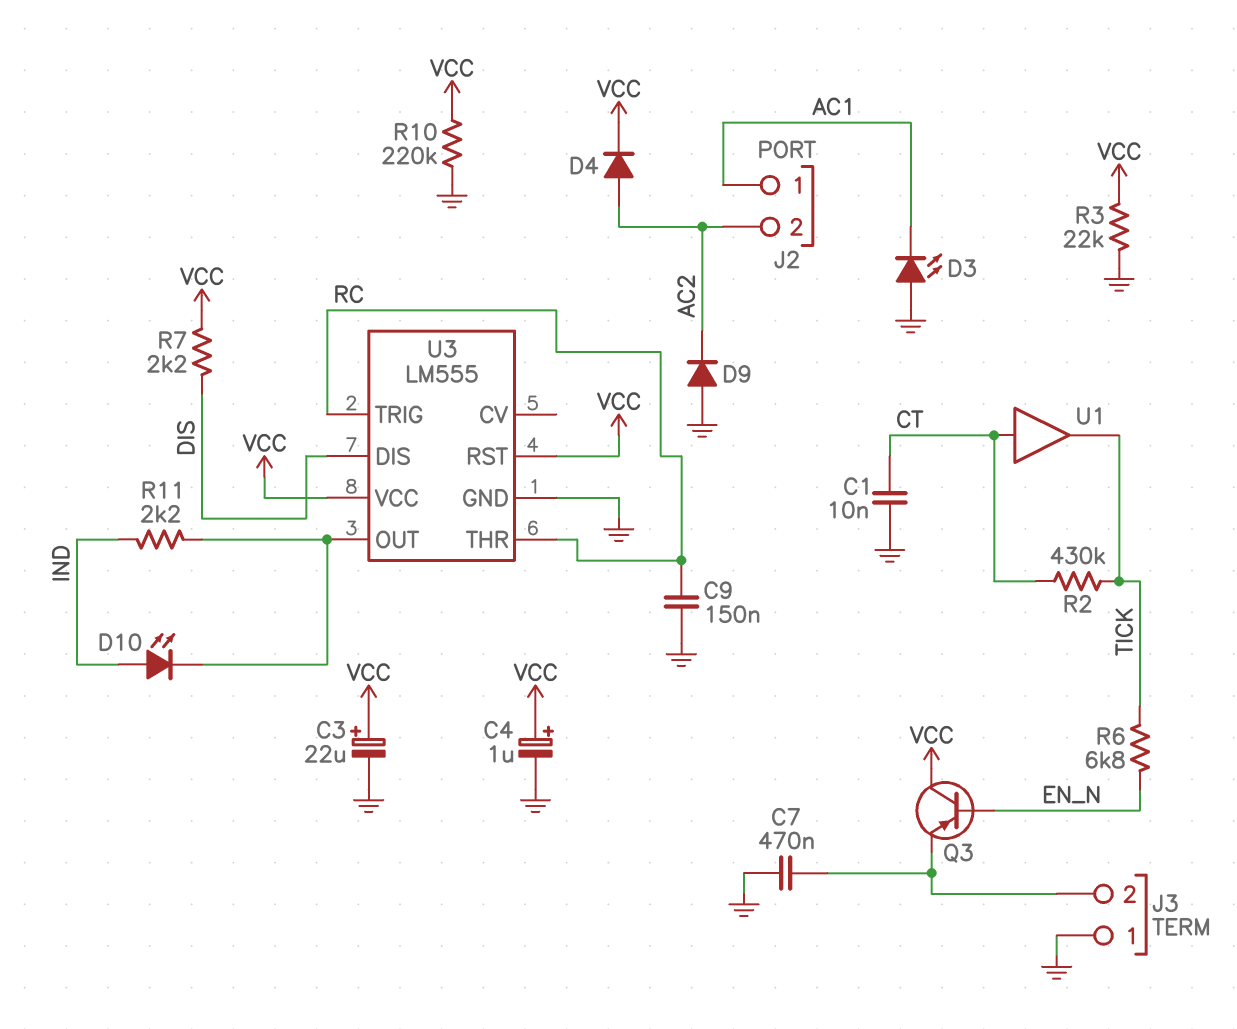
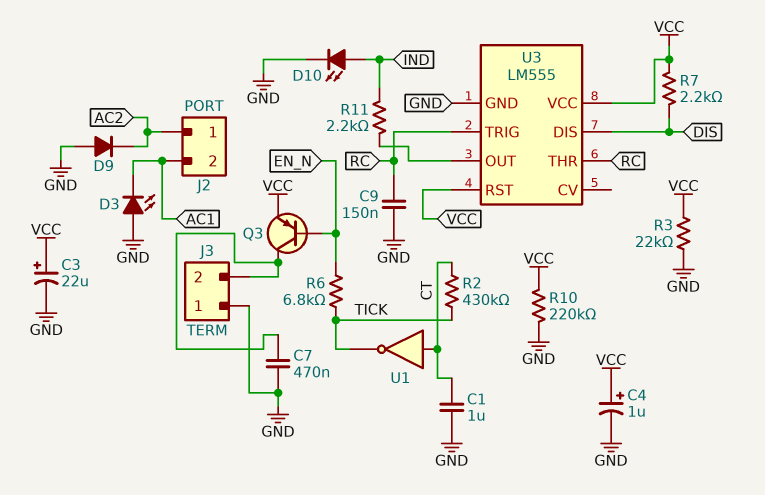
C1: 10nF (CT, GND) -> 1uF (CT, GND)
D4: diode (A AC2, K VCC) -> none
D10: LED (A IND, K U3/OUT) -> LED (A IND, K GND)
J2 pin 1: AC1 -> AC2
J2 pin 2: AC2 -> AC1
Q3: PNP (B EN_N, C VCC, E J3/2) -> PNP (B EN_N, C J3/2, E VCC)
U1: buffer (in CT, out TICK) -> NOT (in CT, out TICK)

